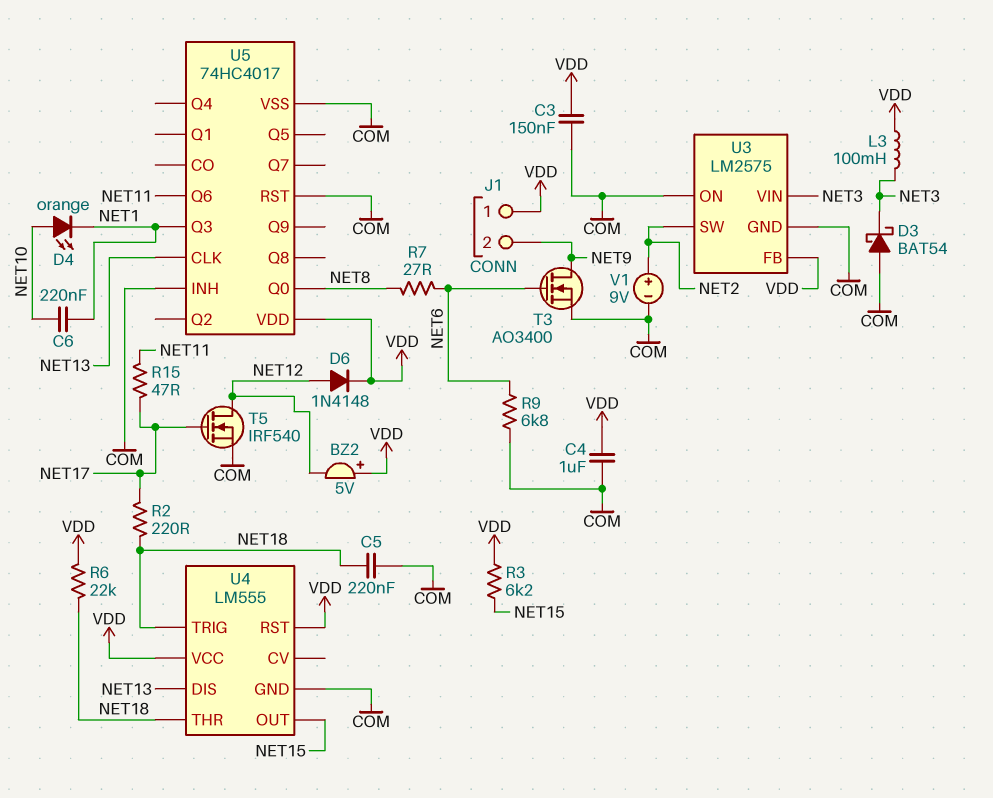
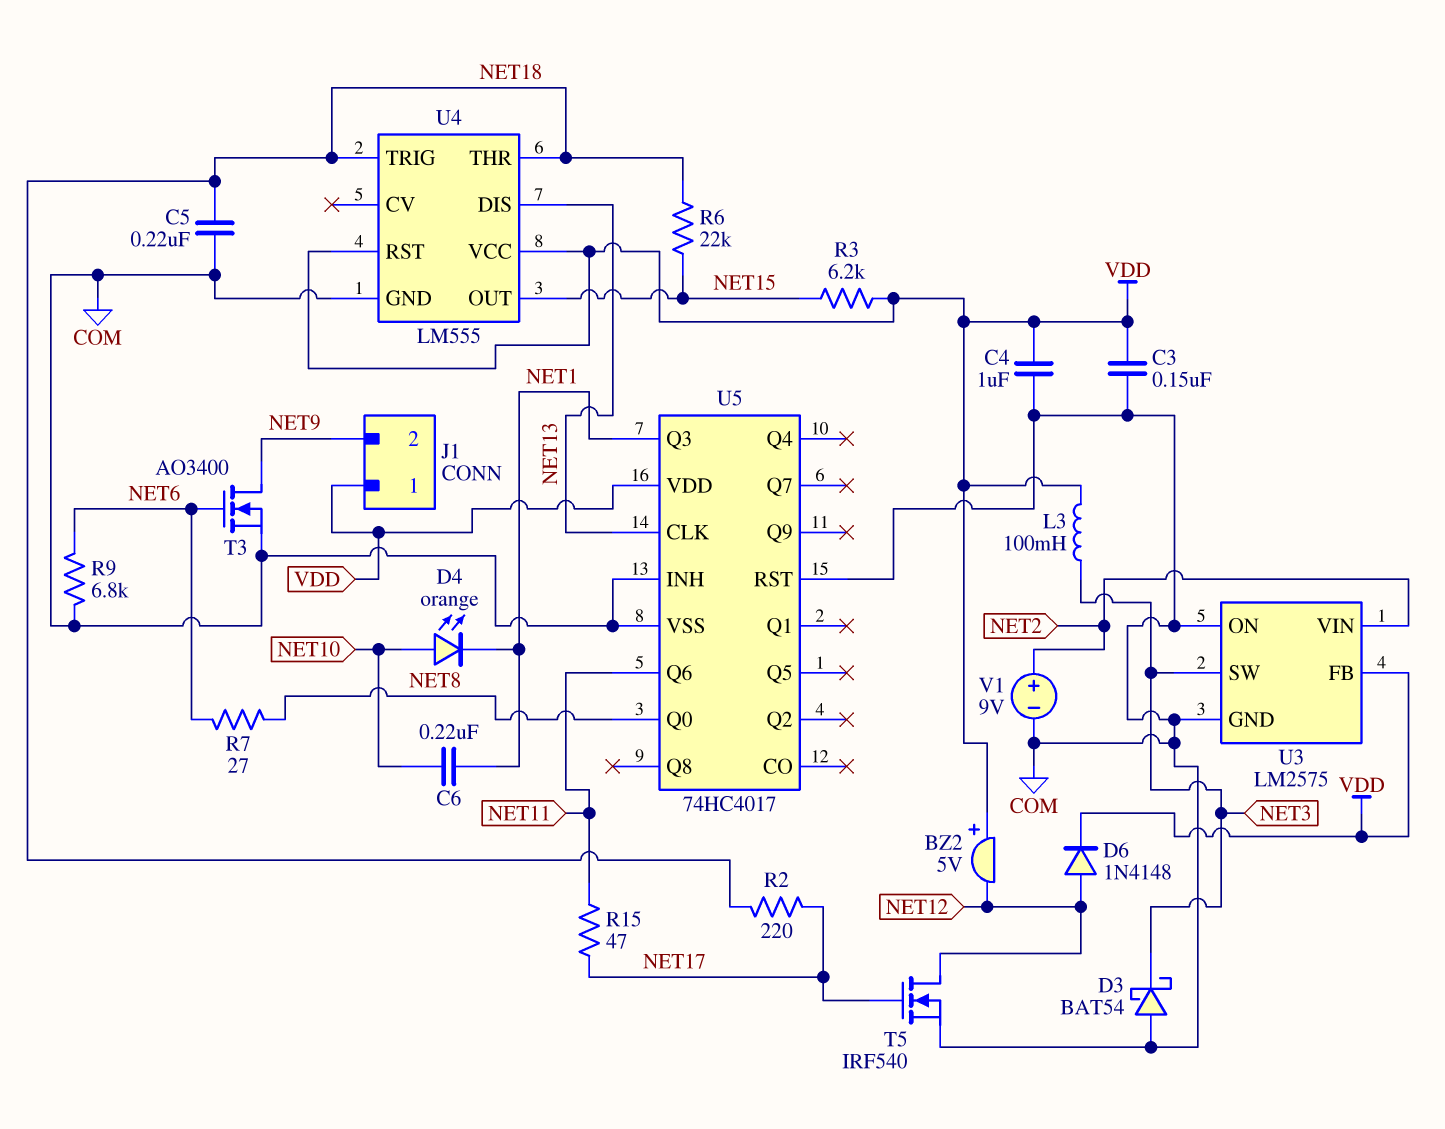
R6: 22k (NET18, VDD) -> 22k (NET15, NET18)
U3 pin SW: NET2 -> NET3
U3 pin VIN: NET3 -> NET2

